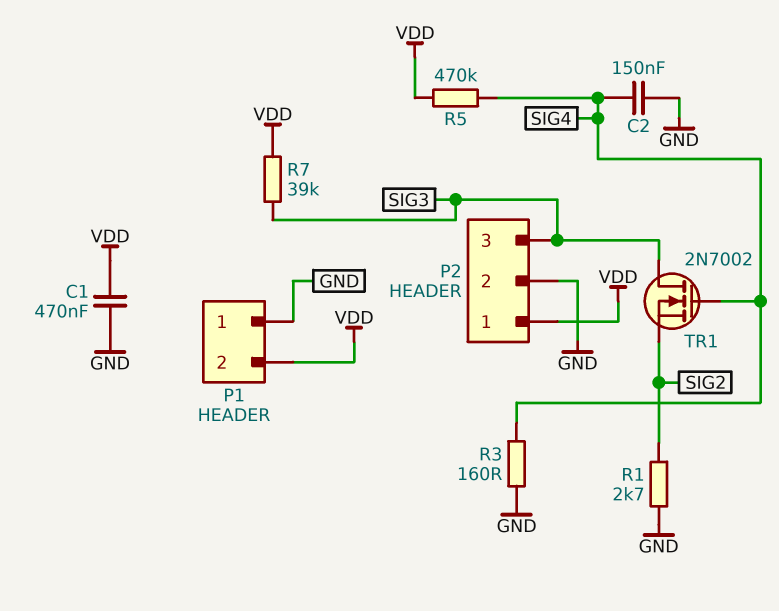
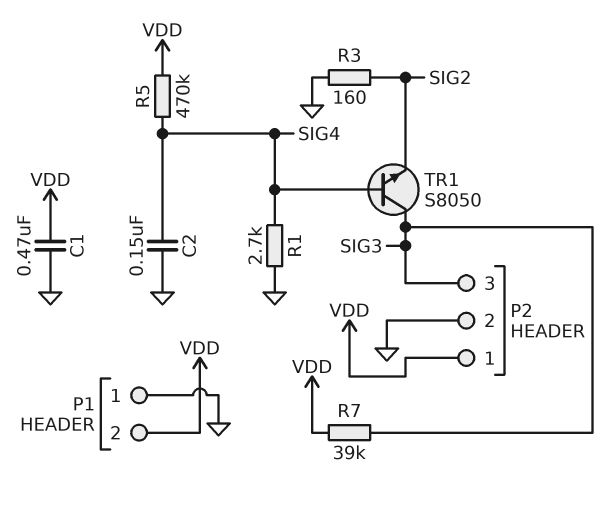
R1: 2.7k (GND, SIG2) -> 2.7k (GND, SIG4)
R3: 160 (GND, SIG4) -> 160 (GND, SIG2)
TR1: NMOS 2N7002 (G SIG4, D SIG3, S SIG2) -> NPN S8050 (B SIG4, C SIG3, E SIG2)

